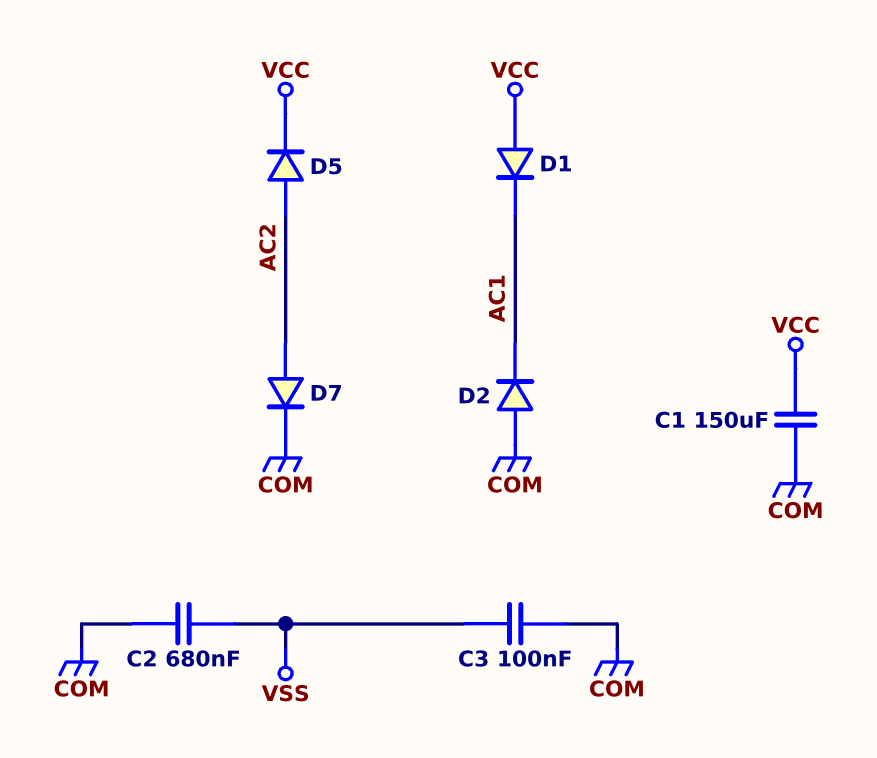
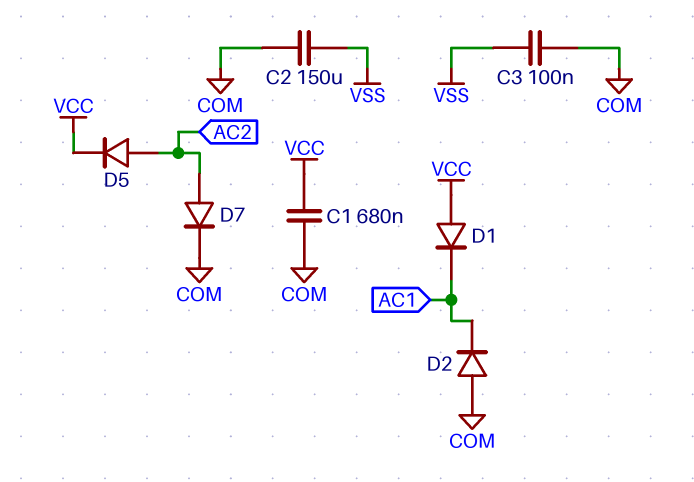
C1: 150uF (COM, VCC) -> 680nF (COM, VCC)
C2: 680nF (COM, VSS) -> 150uF (COM, VSS)

